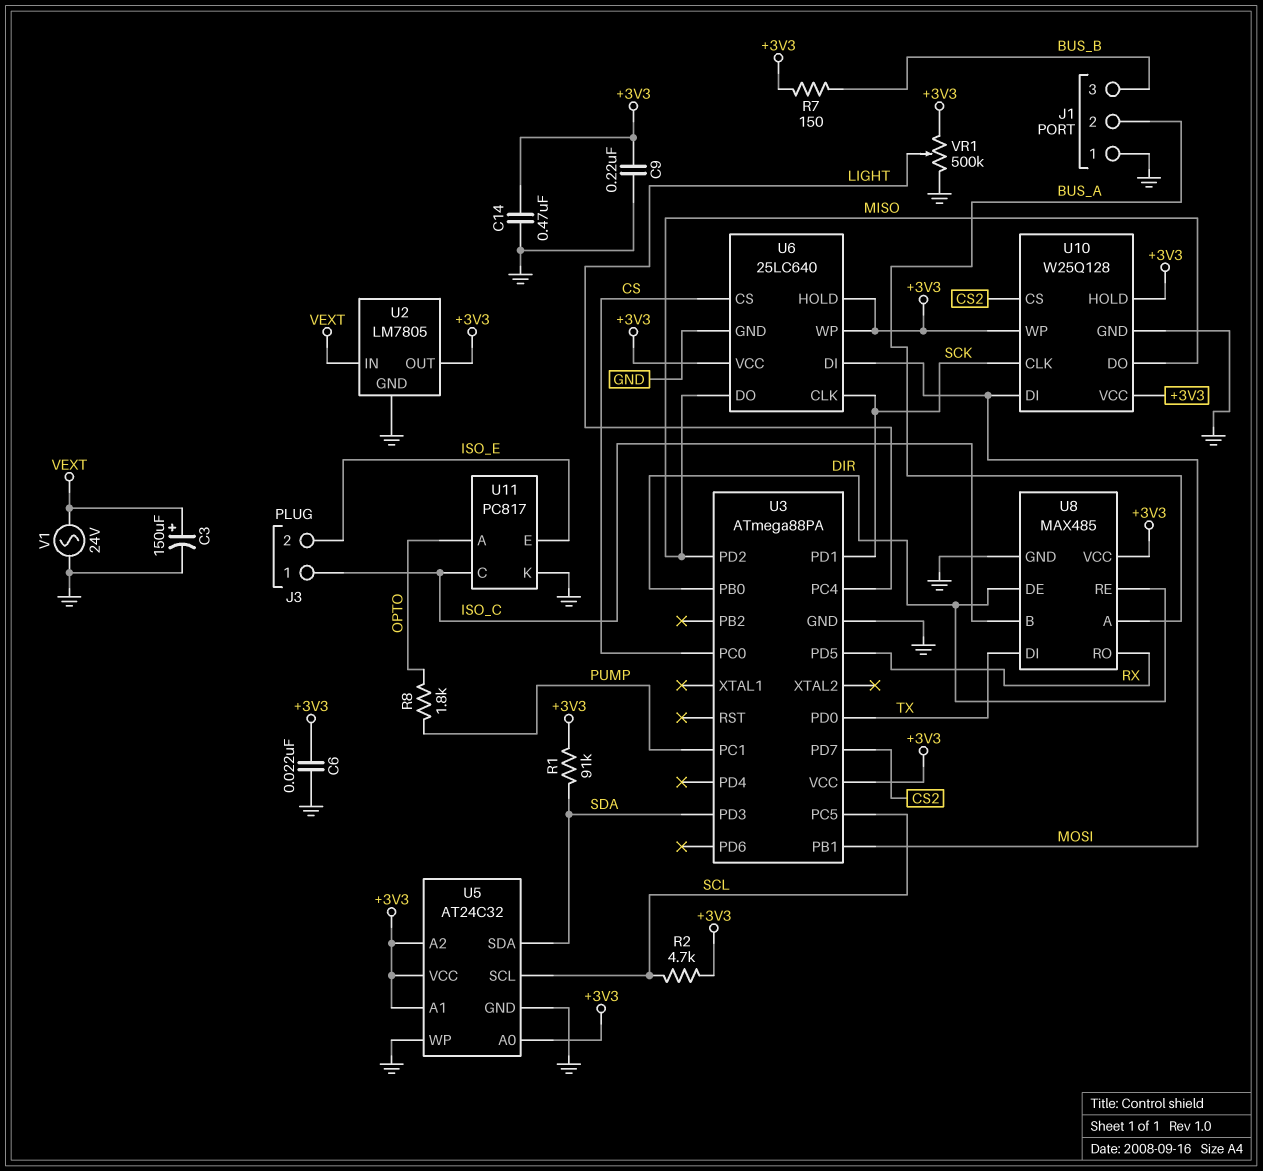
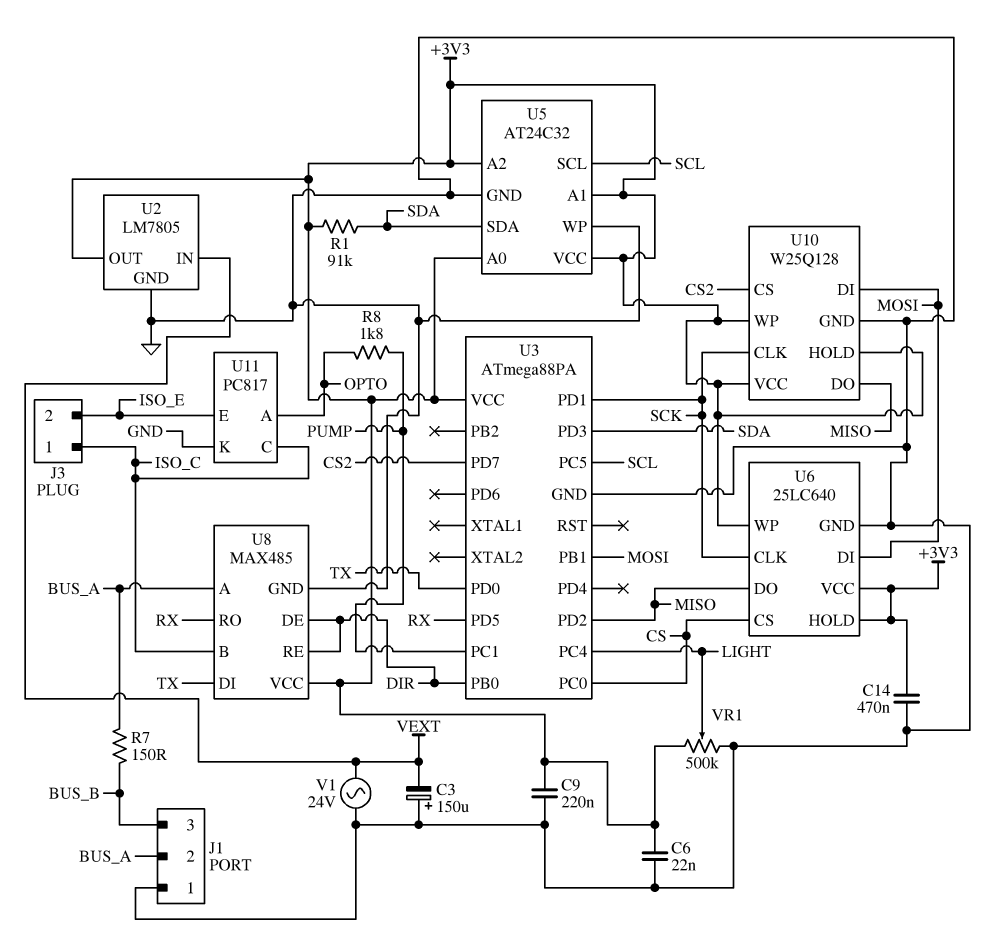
C3: 150uF (plus VEXT, minus GND) -> 150uF (plus GND, minus VEXT)
R2: 4.7k (+3V3, SCL) -> none
R7: 150 (+3V3, BUS_B) -> 150 (BUS_A, BUS_B)

